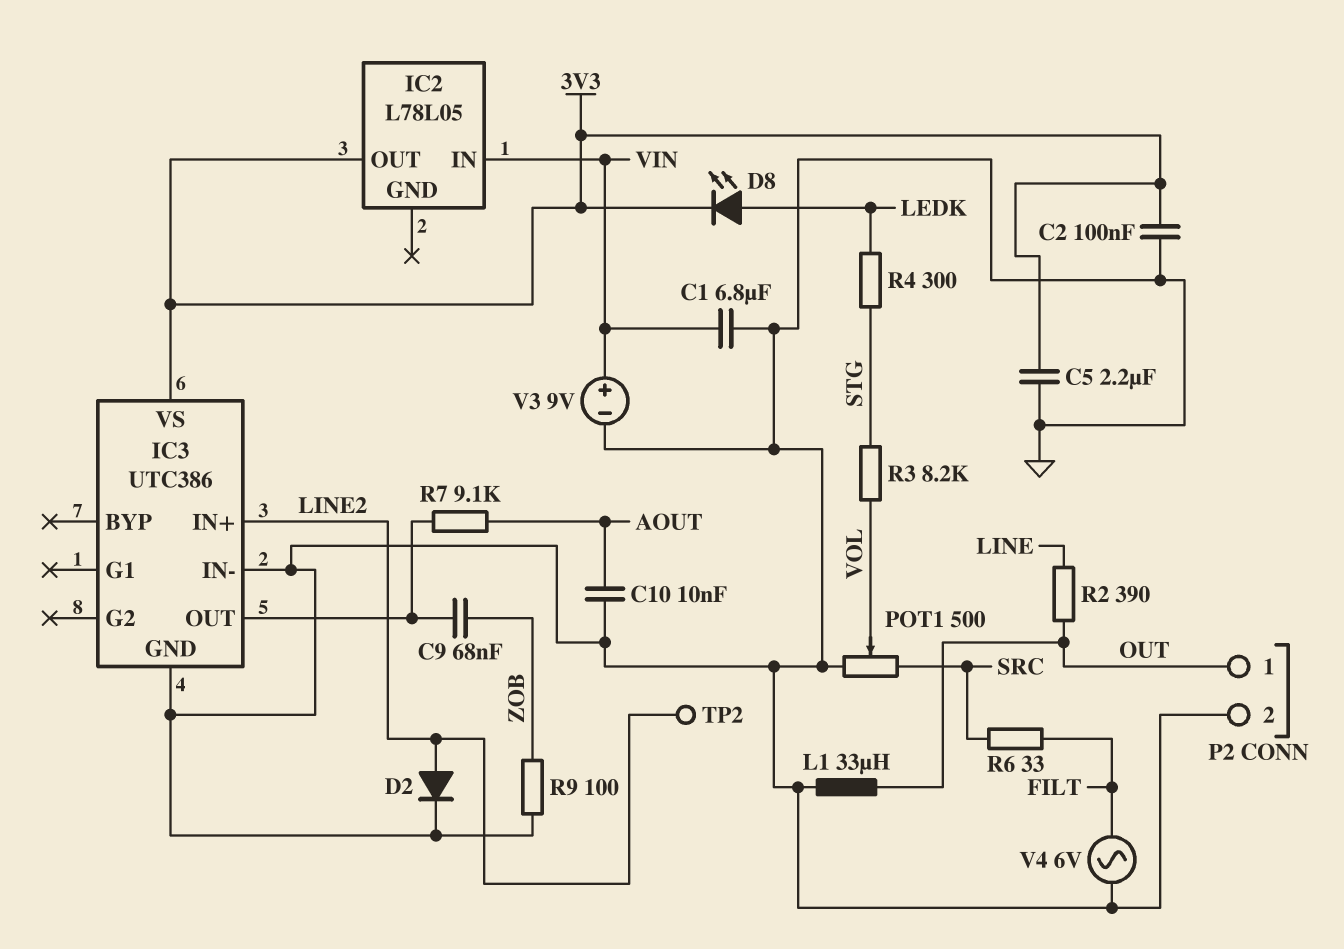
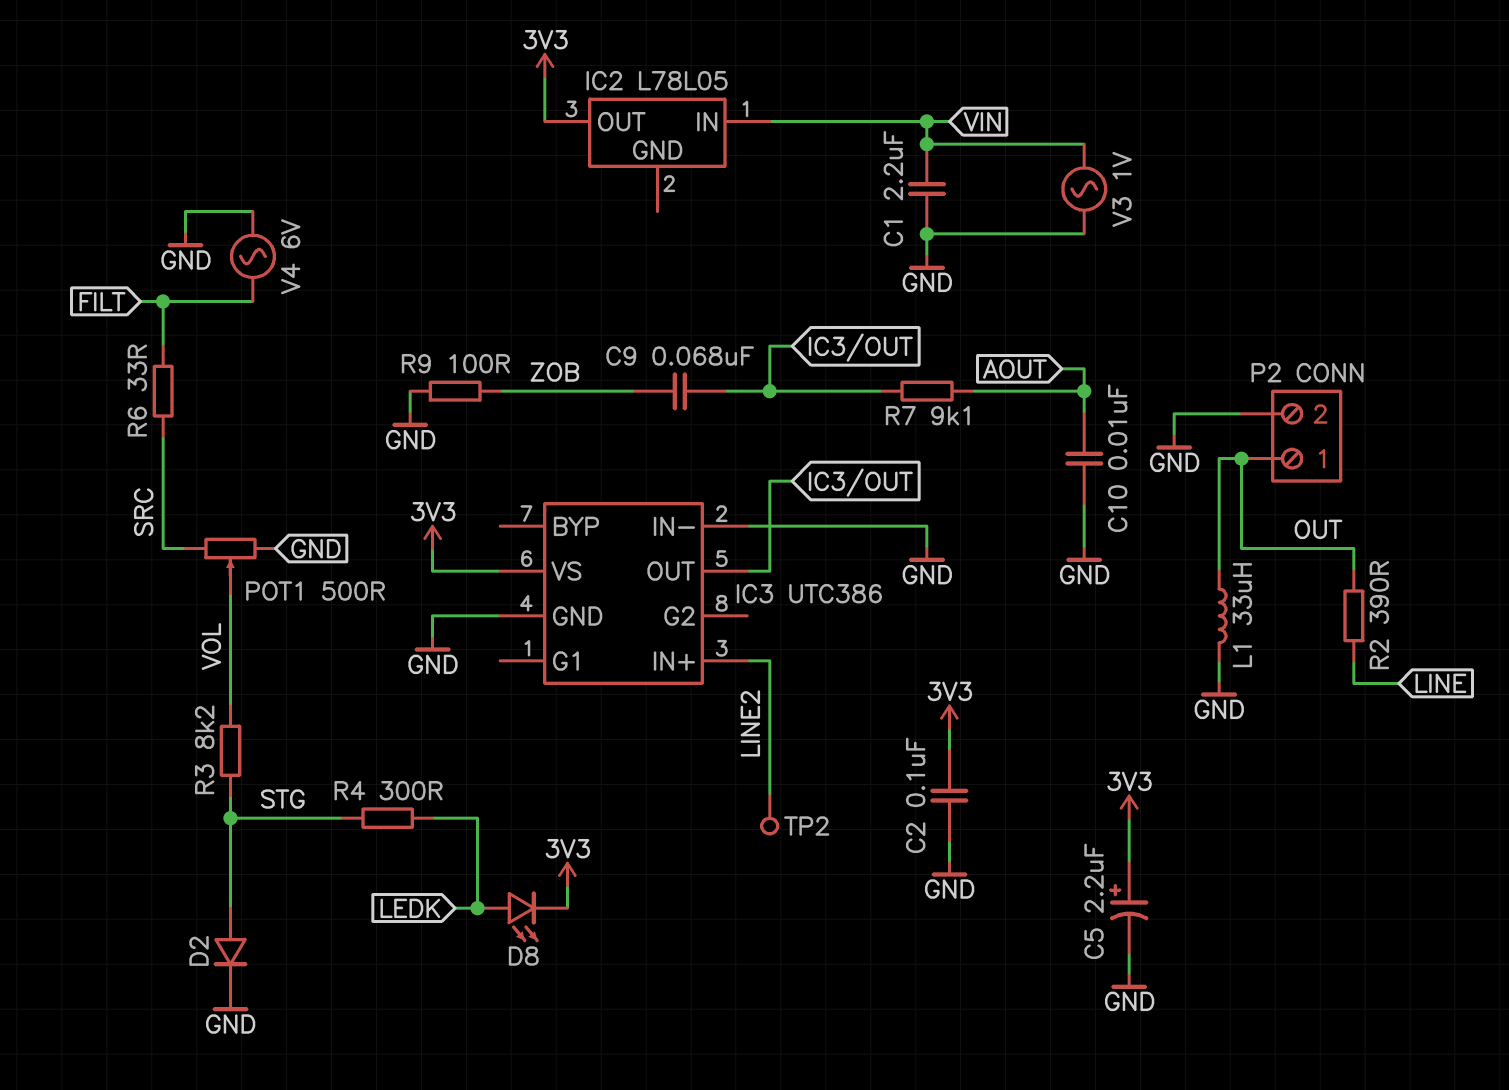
C1: 6.8uF (GND, VIN) -> 2.2uF (GND, VIN)
C5: 2.2uF (3V3, GND) -> 2.2uF (plus 3V3, minus GND)
D2: diode (A LINE2, K GND) -> diode (A STG, K GND)
V3: 9V (plus VIN, minus GND) -> AC 1V (GND, VIN)

